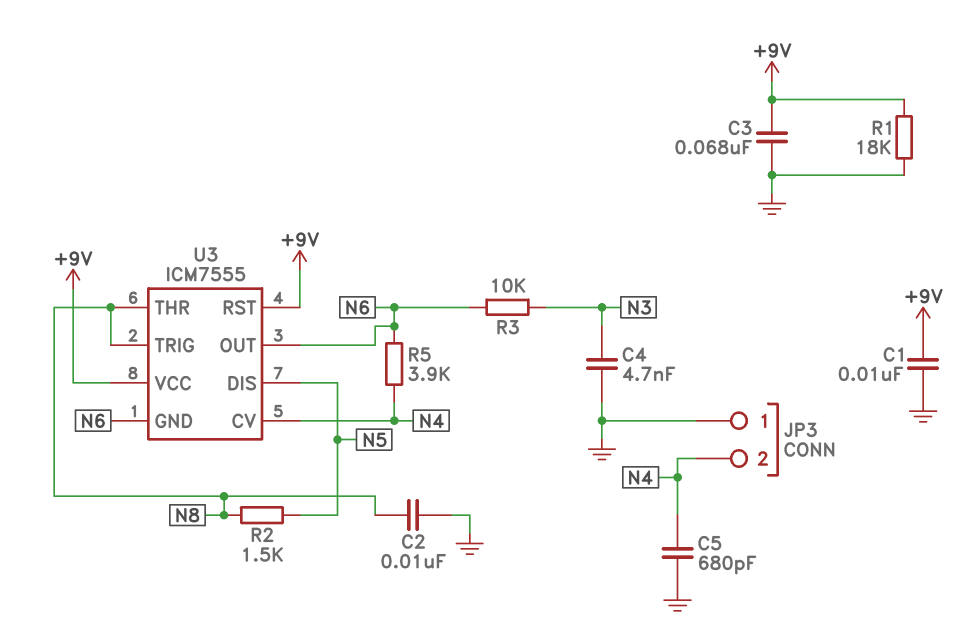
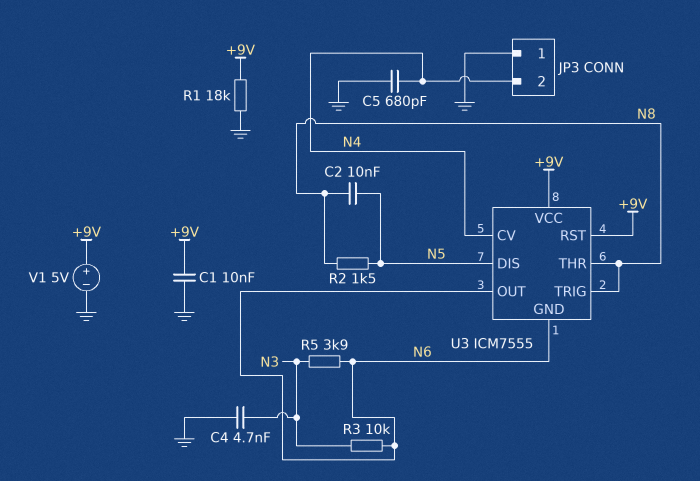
C2: 10nF (GND, N8) -> 10nF (N5, N8)
C3: 68nF (+9V, GND) -> none
R5: 3.9k (N4, N6) -> 3.9k (N3, N6)
V1: none -> 5V (plus +9V, minus GND)

